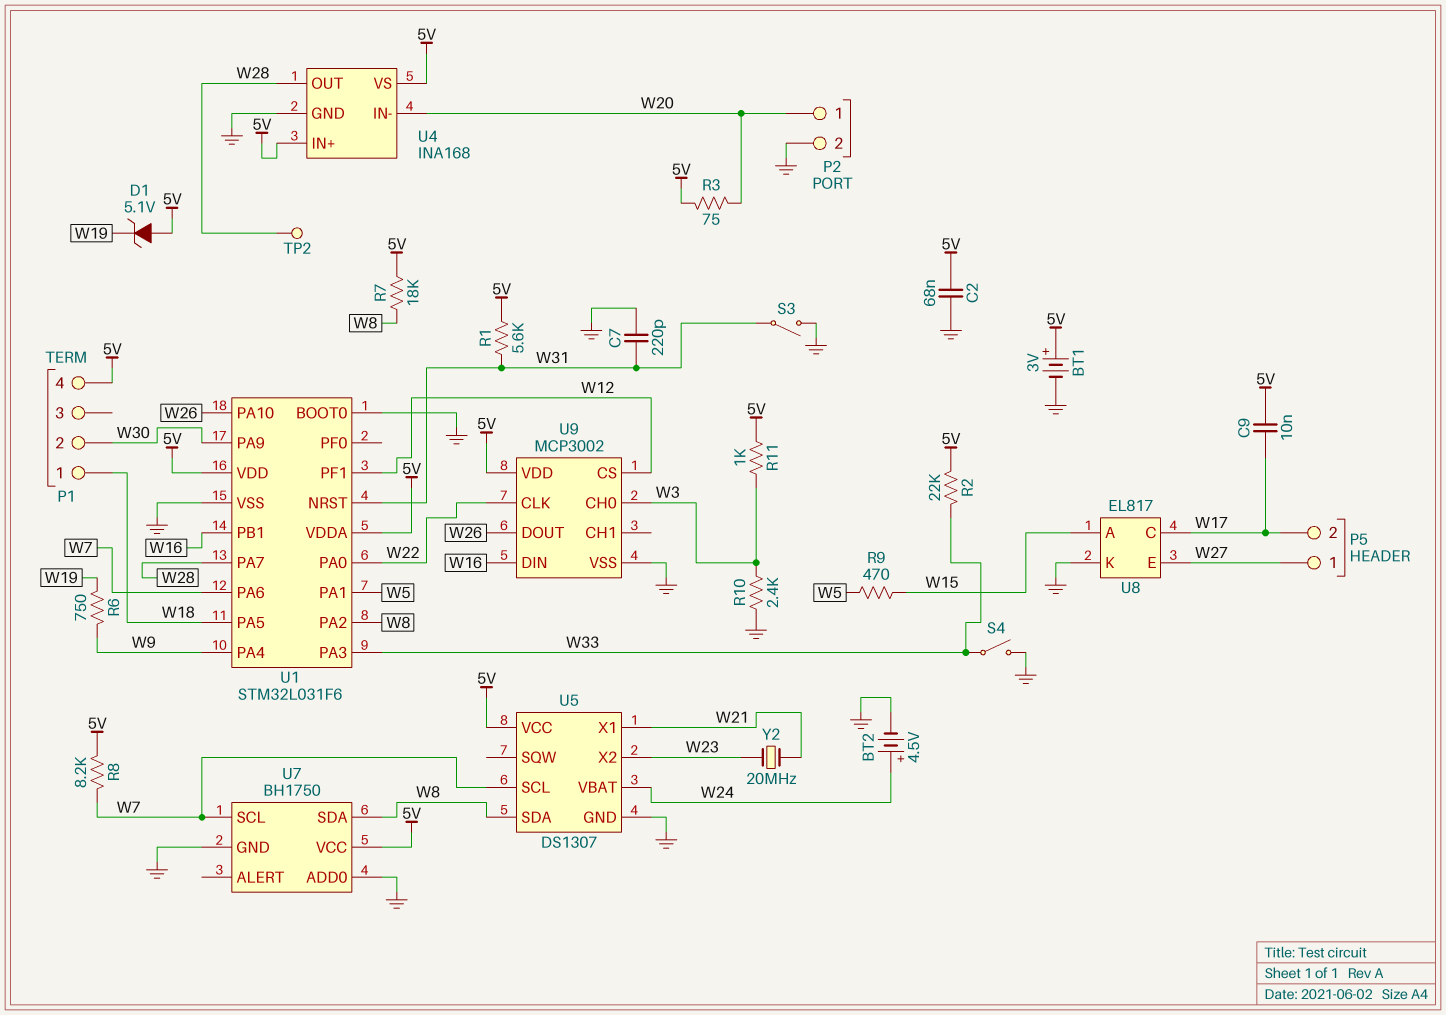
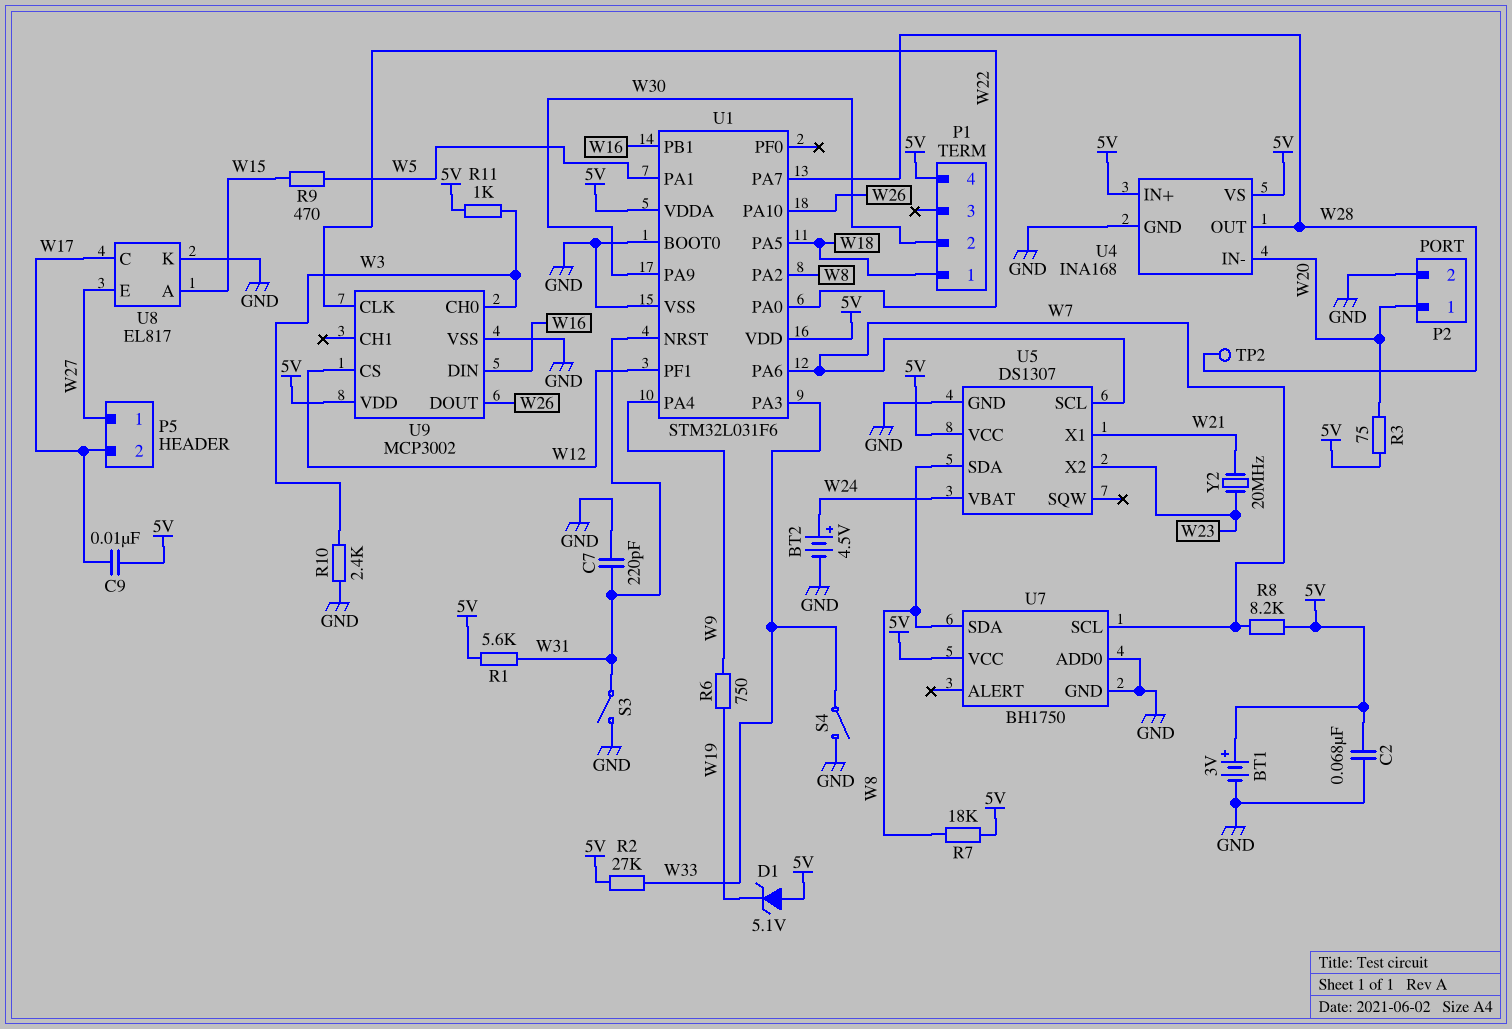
R2: 22k (5V, W33) -> 27k (5V, W33)

